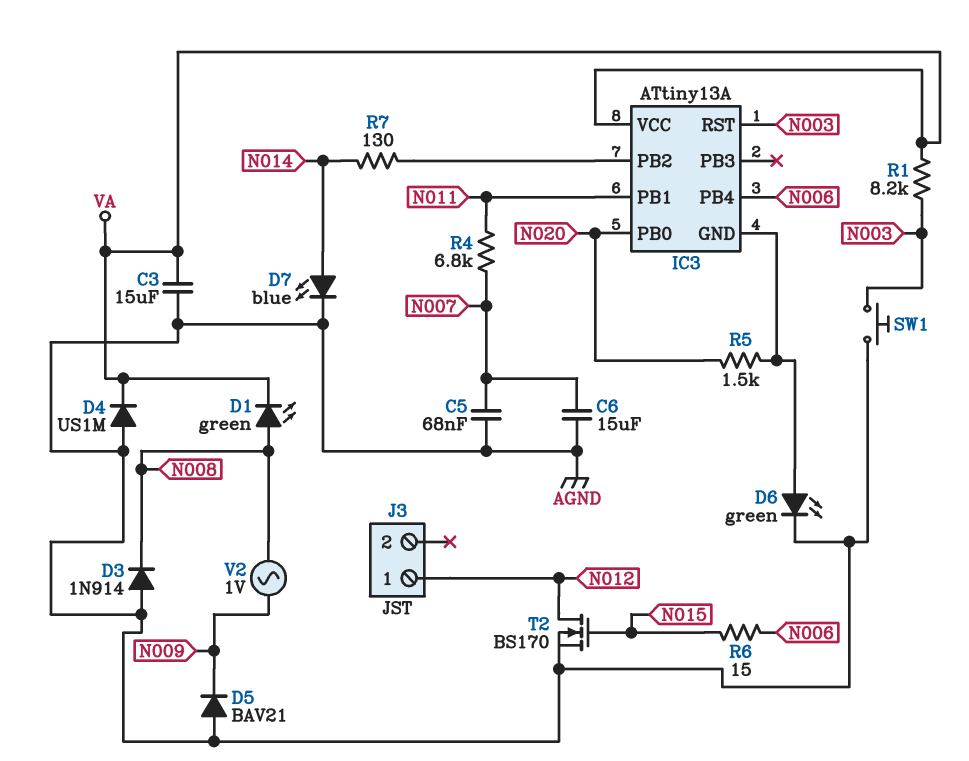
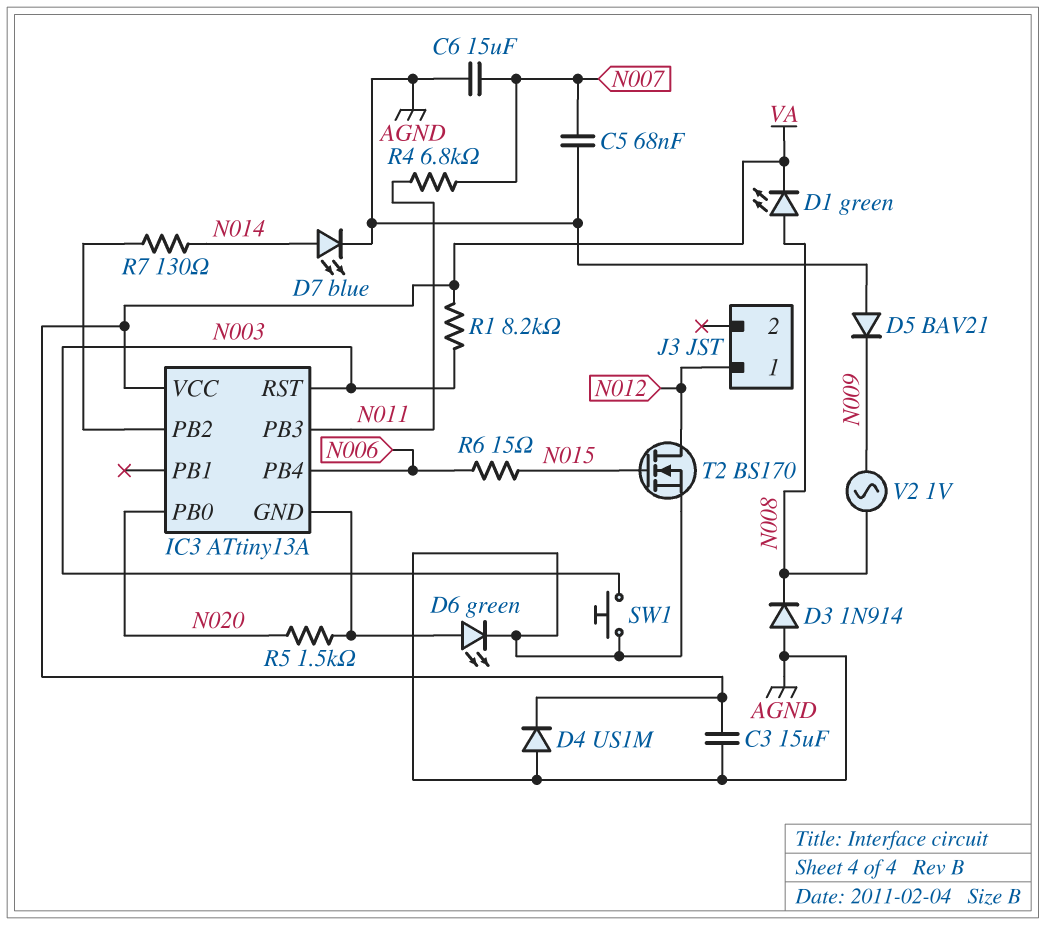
IC3 pin PB1: N011 -> none
IC3 pin PB3: none -> N011

